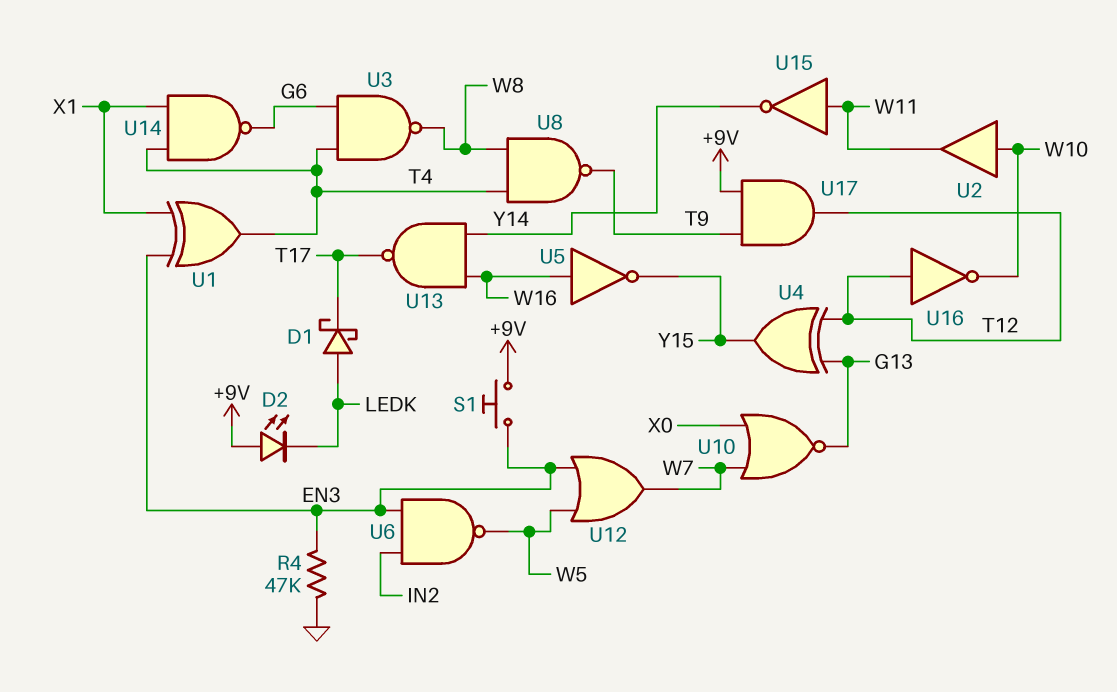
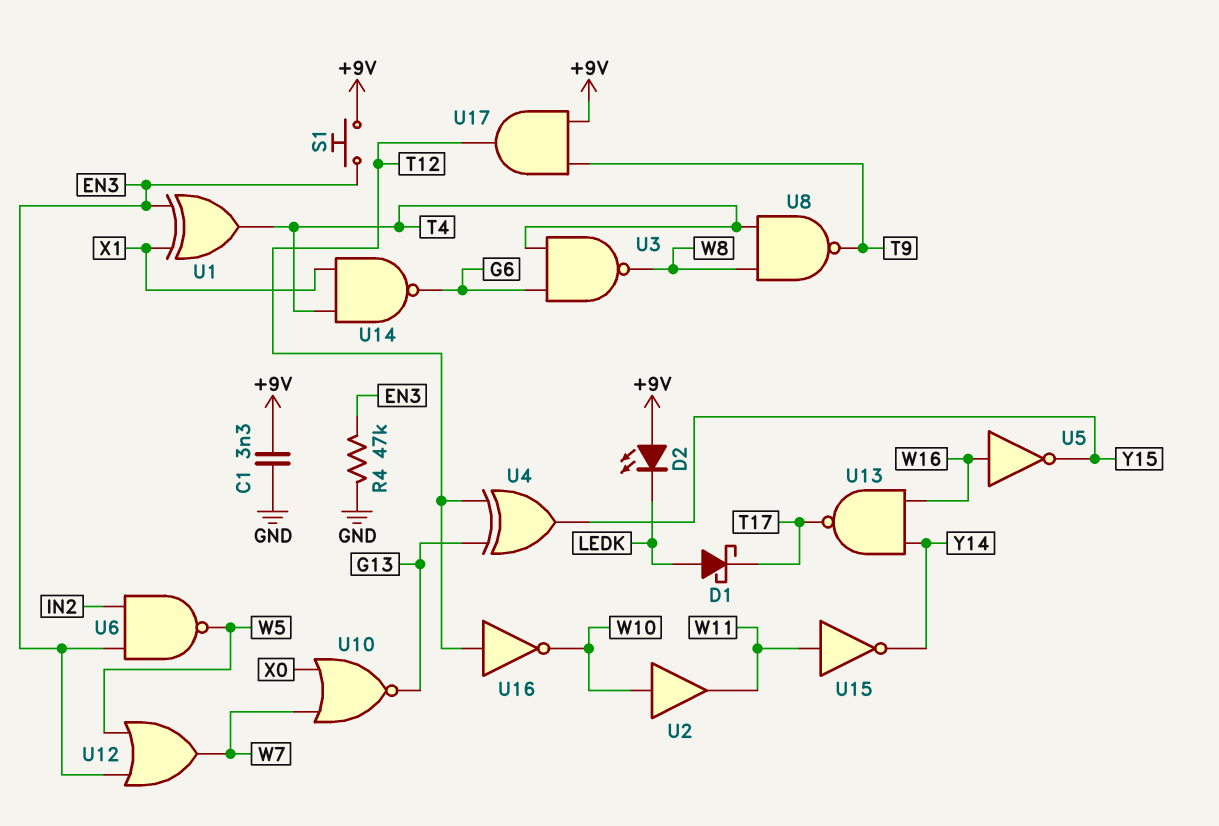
C1: none -> 3.3nF (+9V, GND)

